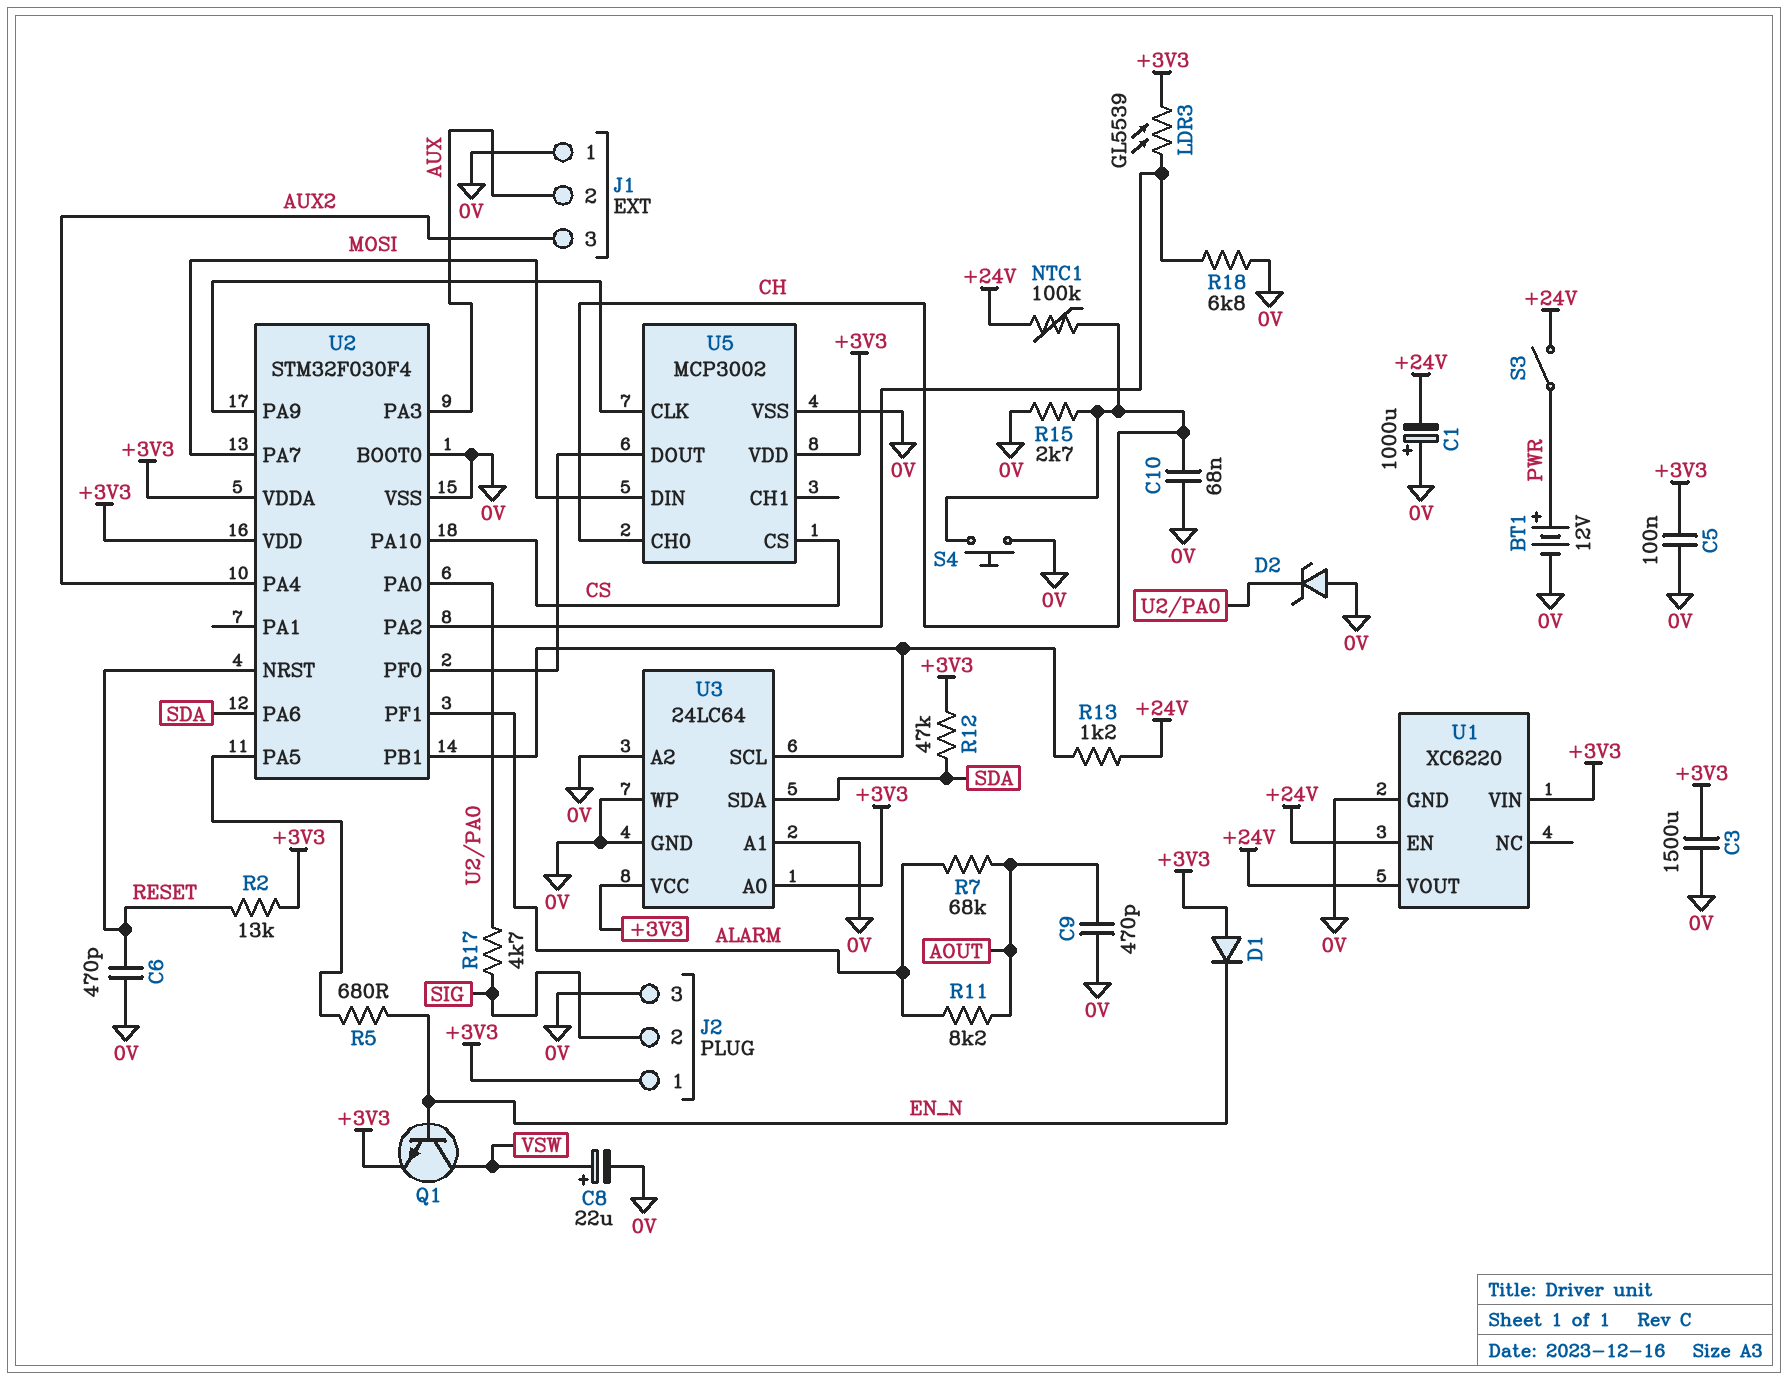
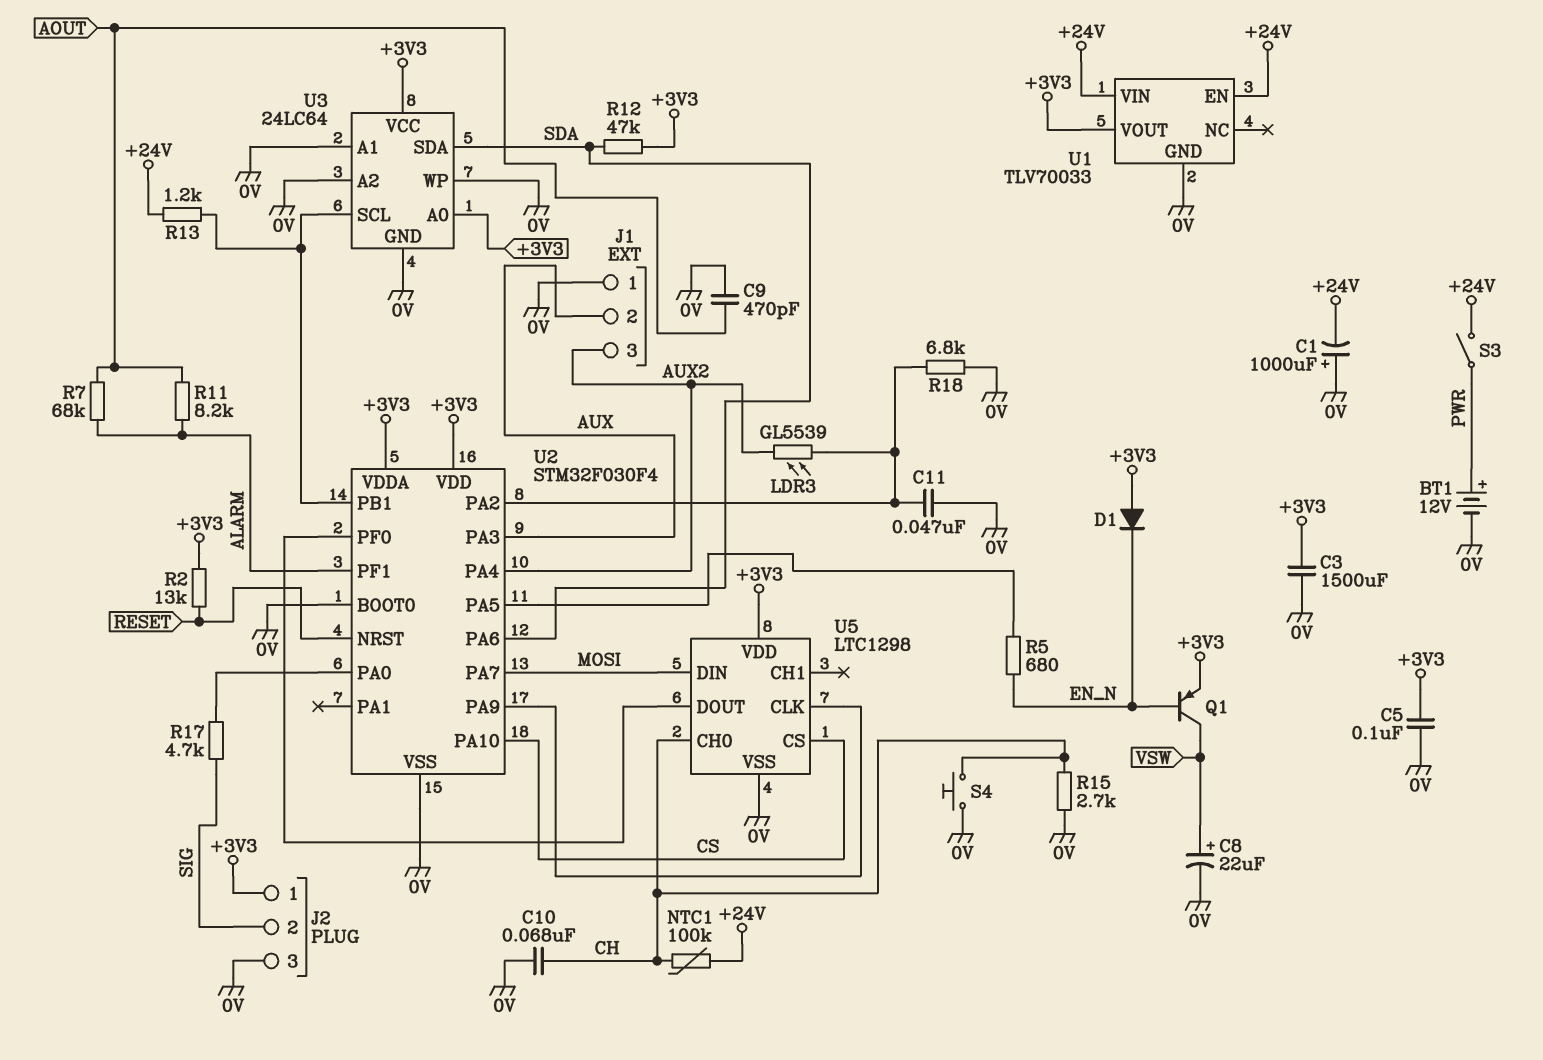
C6: 470pF (0V, RESET) -> none
C11: none -> 47nF (0V, U2/PA2)
D2: zener (A 0V, K U2/PA0) -> none
LDR3: GL5539 (+3V3, U2/PA2) -> GL5539 (AUX2, U2/PA2)
Q1: NPN (B EN_N, C VSW, E +3V3) -> PNP (B EN_N, C VSW, E +3V3)
U1: XC6220 -> TLV70033
U1 pin VIN: +3V3 -> +24V
U1 pin VOUT: +24V -> +3V3
U5: MCP3002 -> LTC1298

